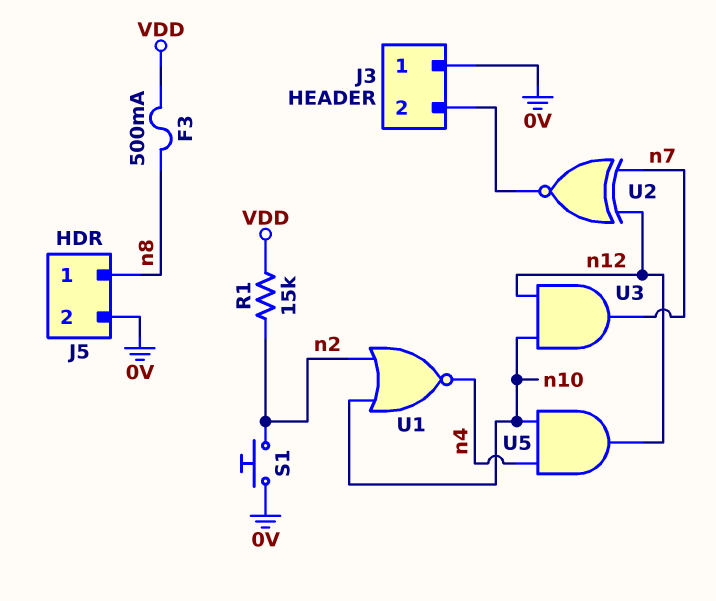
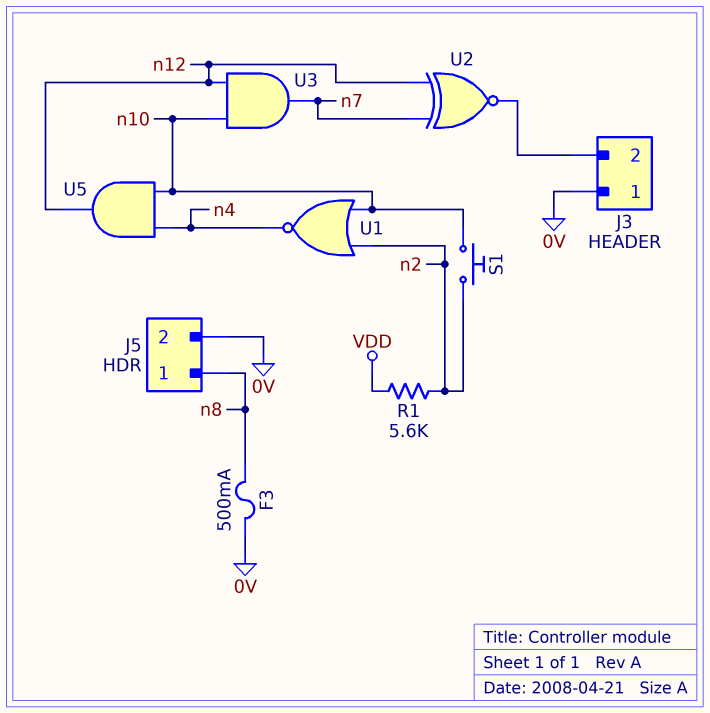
F3: 500mA (VDD, n8) -> 500mA (0V, n8)
R1: 15k (VDD, n2) -> 5.6k (VDD, n2)
S1: button (0V, n2) -> button (n2, n10)

